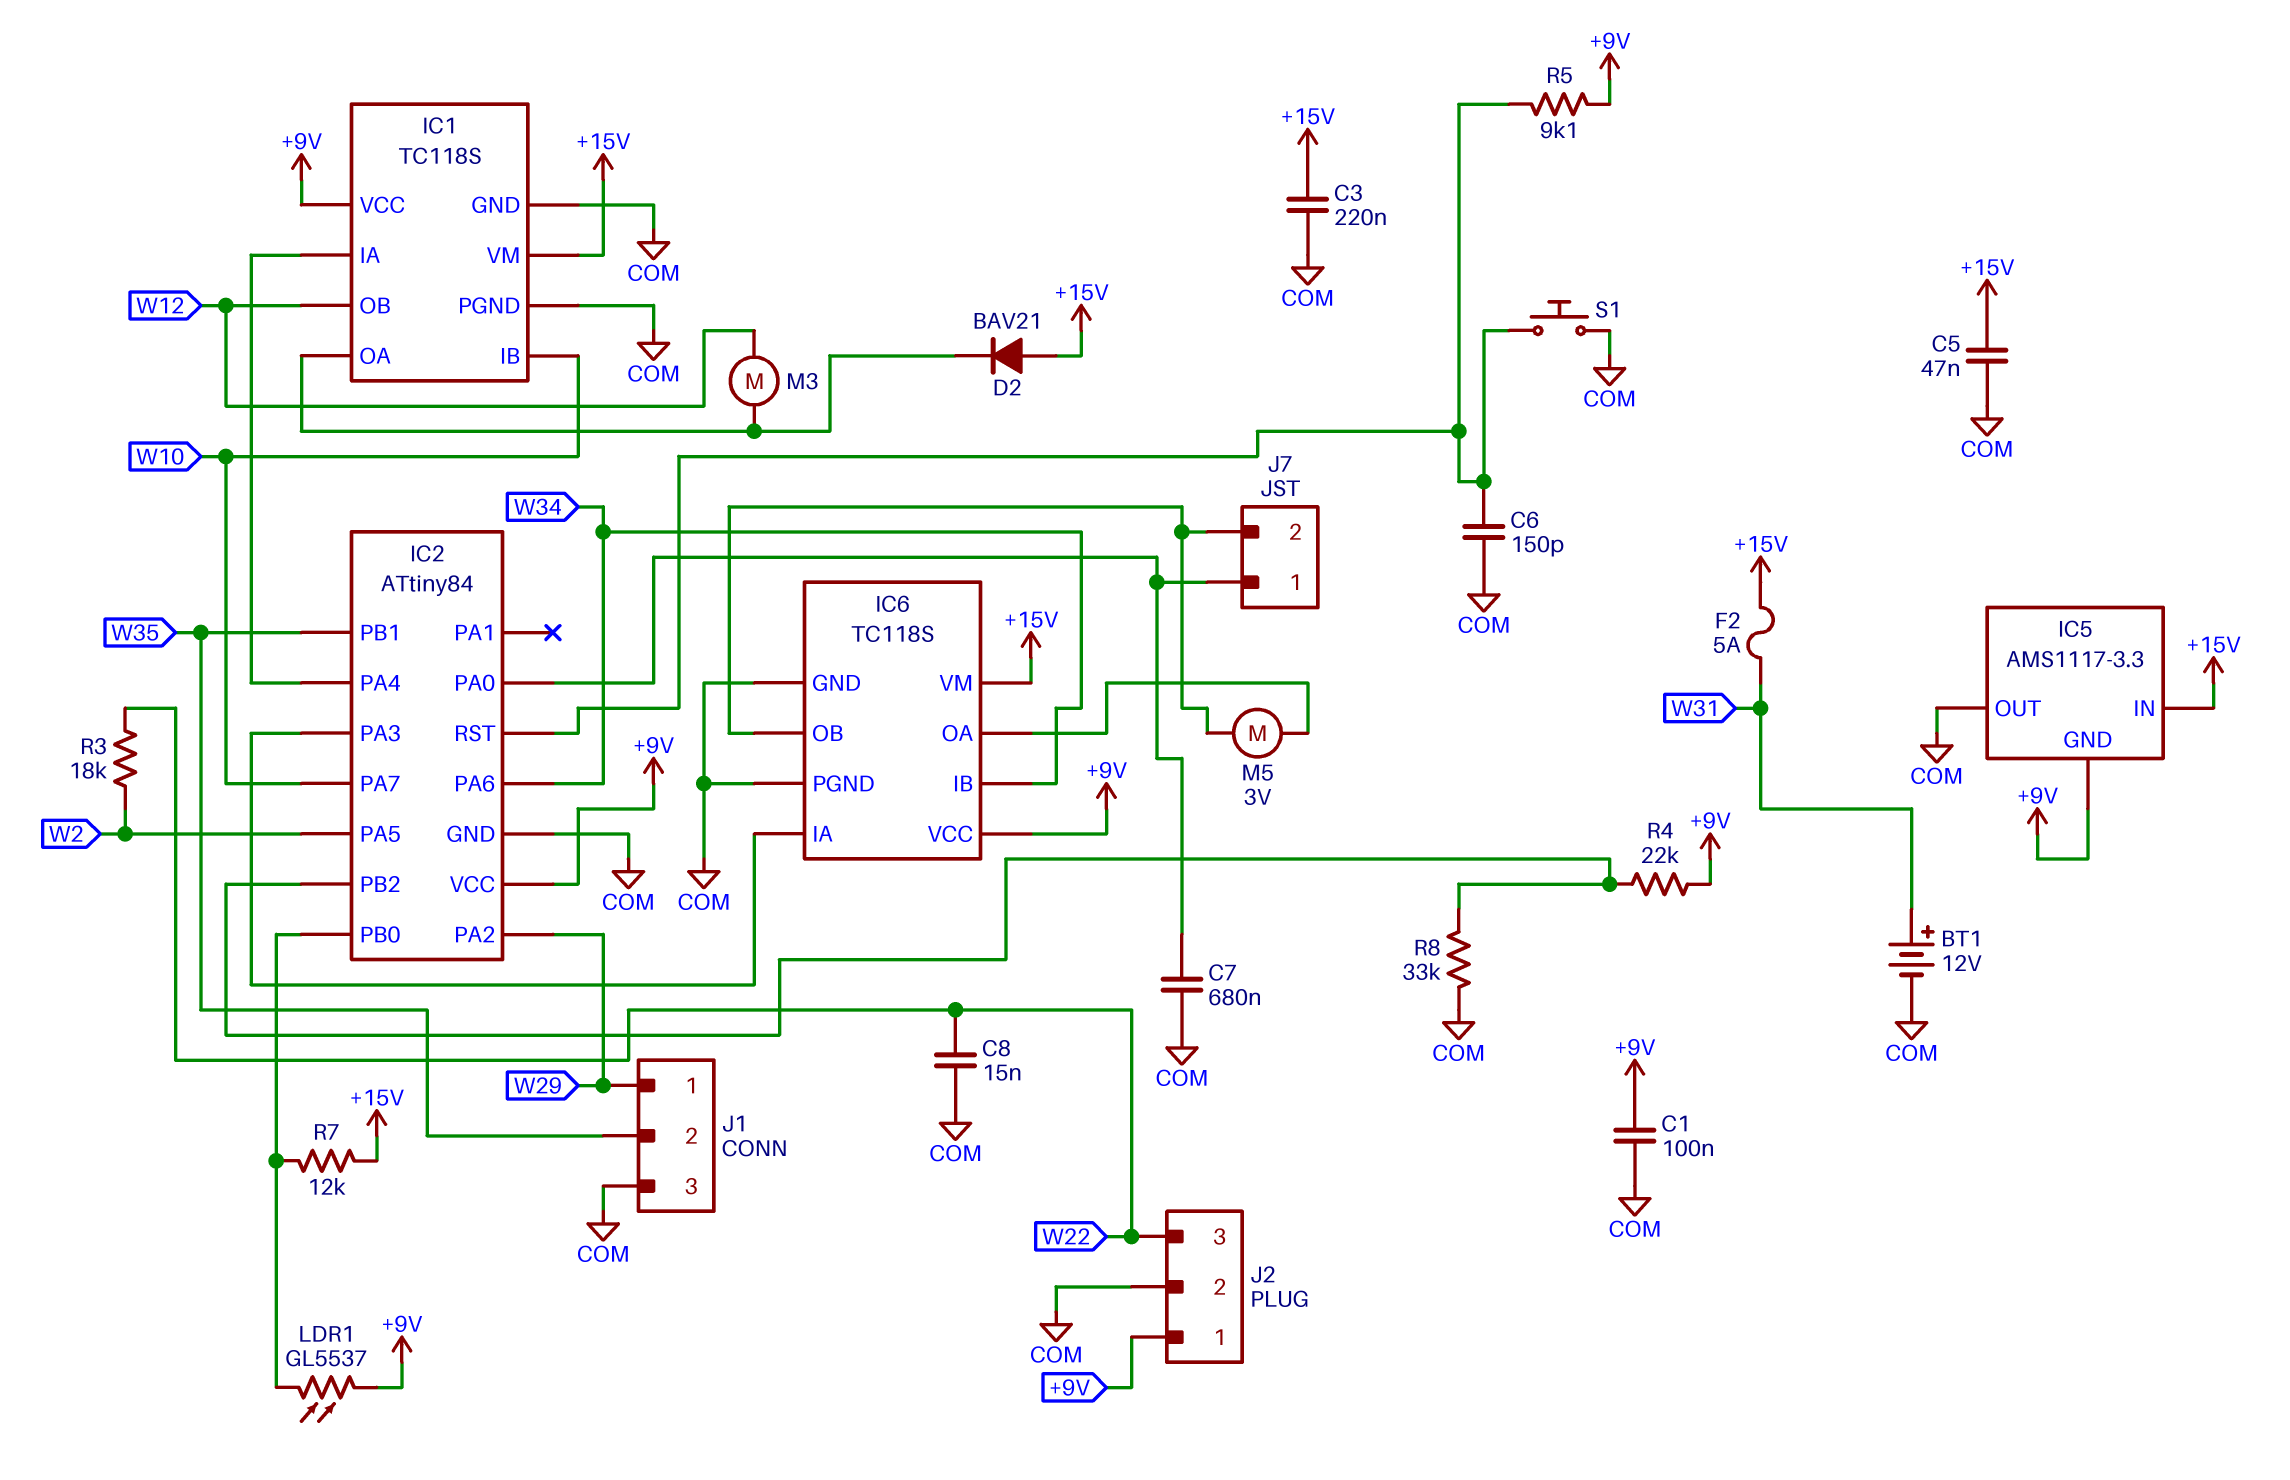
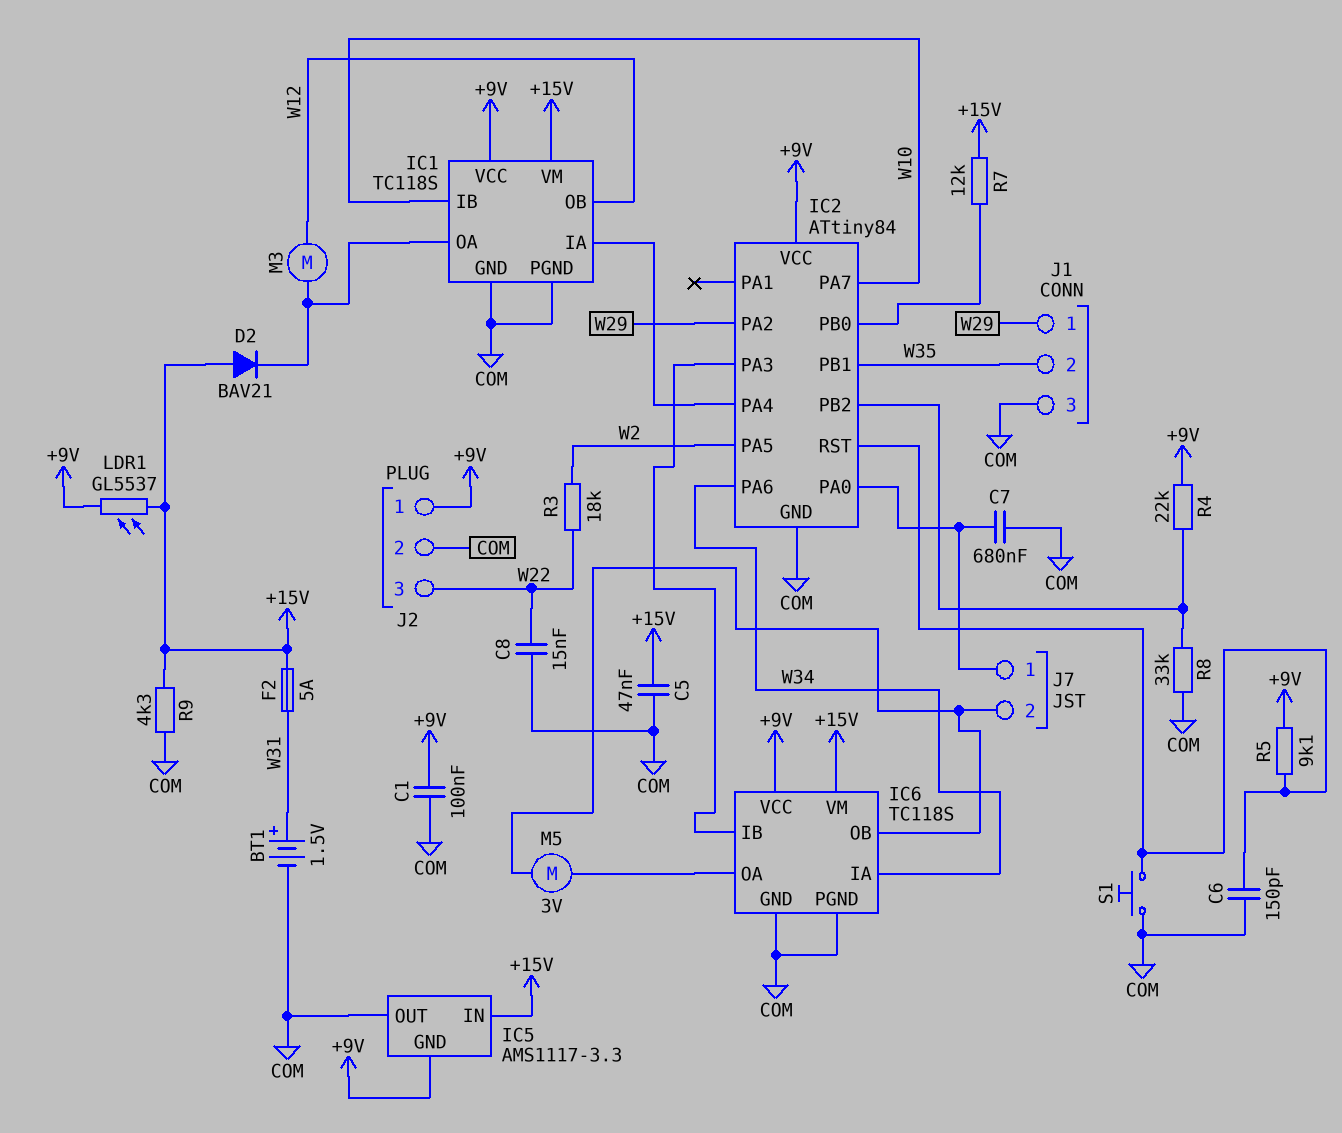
BT1: 12V (plus W31, minus COM) -> 1.5V (plus W31, minus COM)
C3: 220nF (+15V, COM) -> none
IC6 pin IA: IC2/PA3 -> W34
IC6 pin IB: W34 -> IC2/PA3
LDR1: GL5537 (+9V, IC2/PB0) -> GL5537 (+9V, +15V)
R9: none -> 4.3k (+15V, COM)

